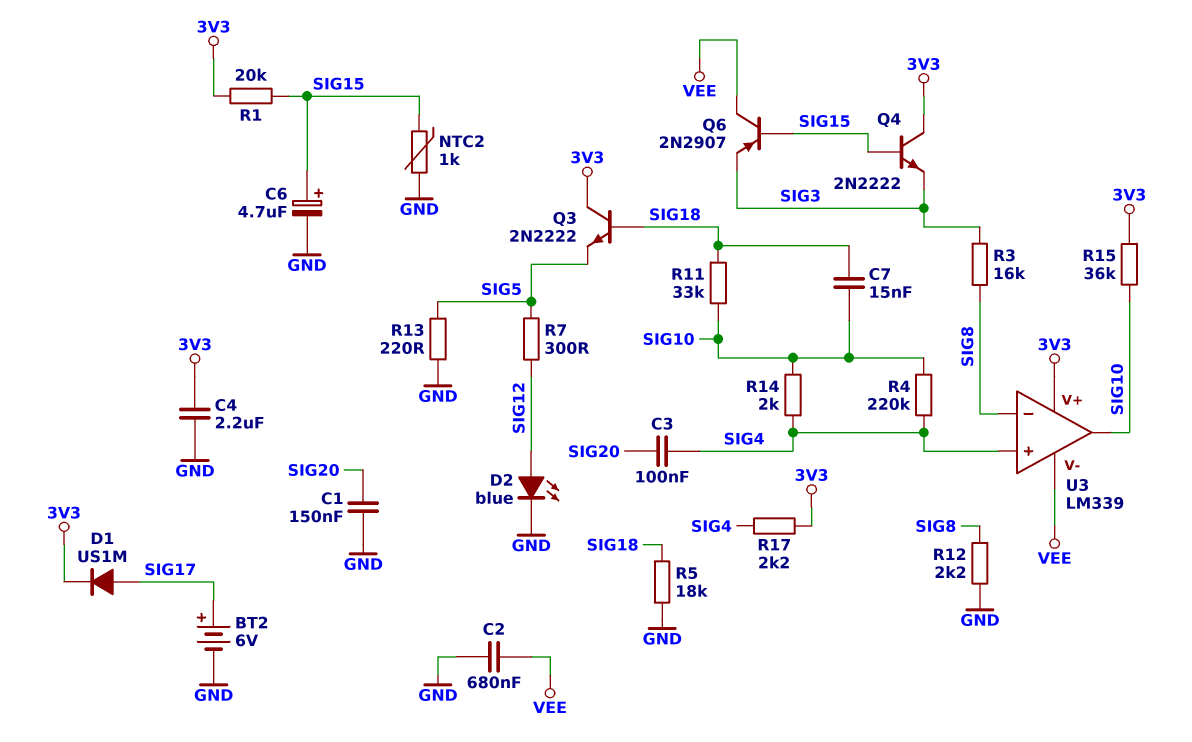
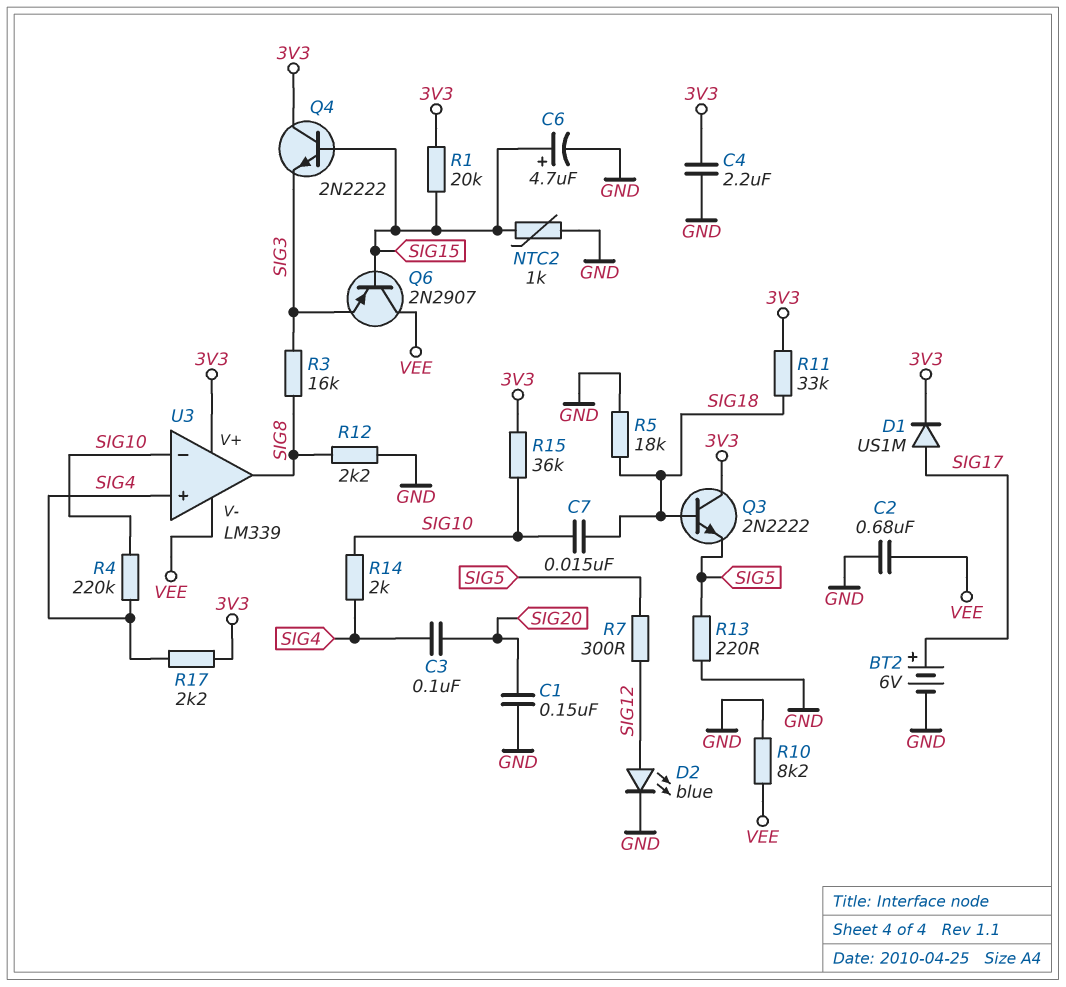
R10: none -> 8.2k (GND, VEE)
R11: 33k (SIG10, SIG18) -> 33k (3V3, SIG18)
U3 pin in-: SIG8 -> SIG10
U3 pin out: SIG10 -> SIG8

